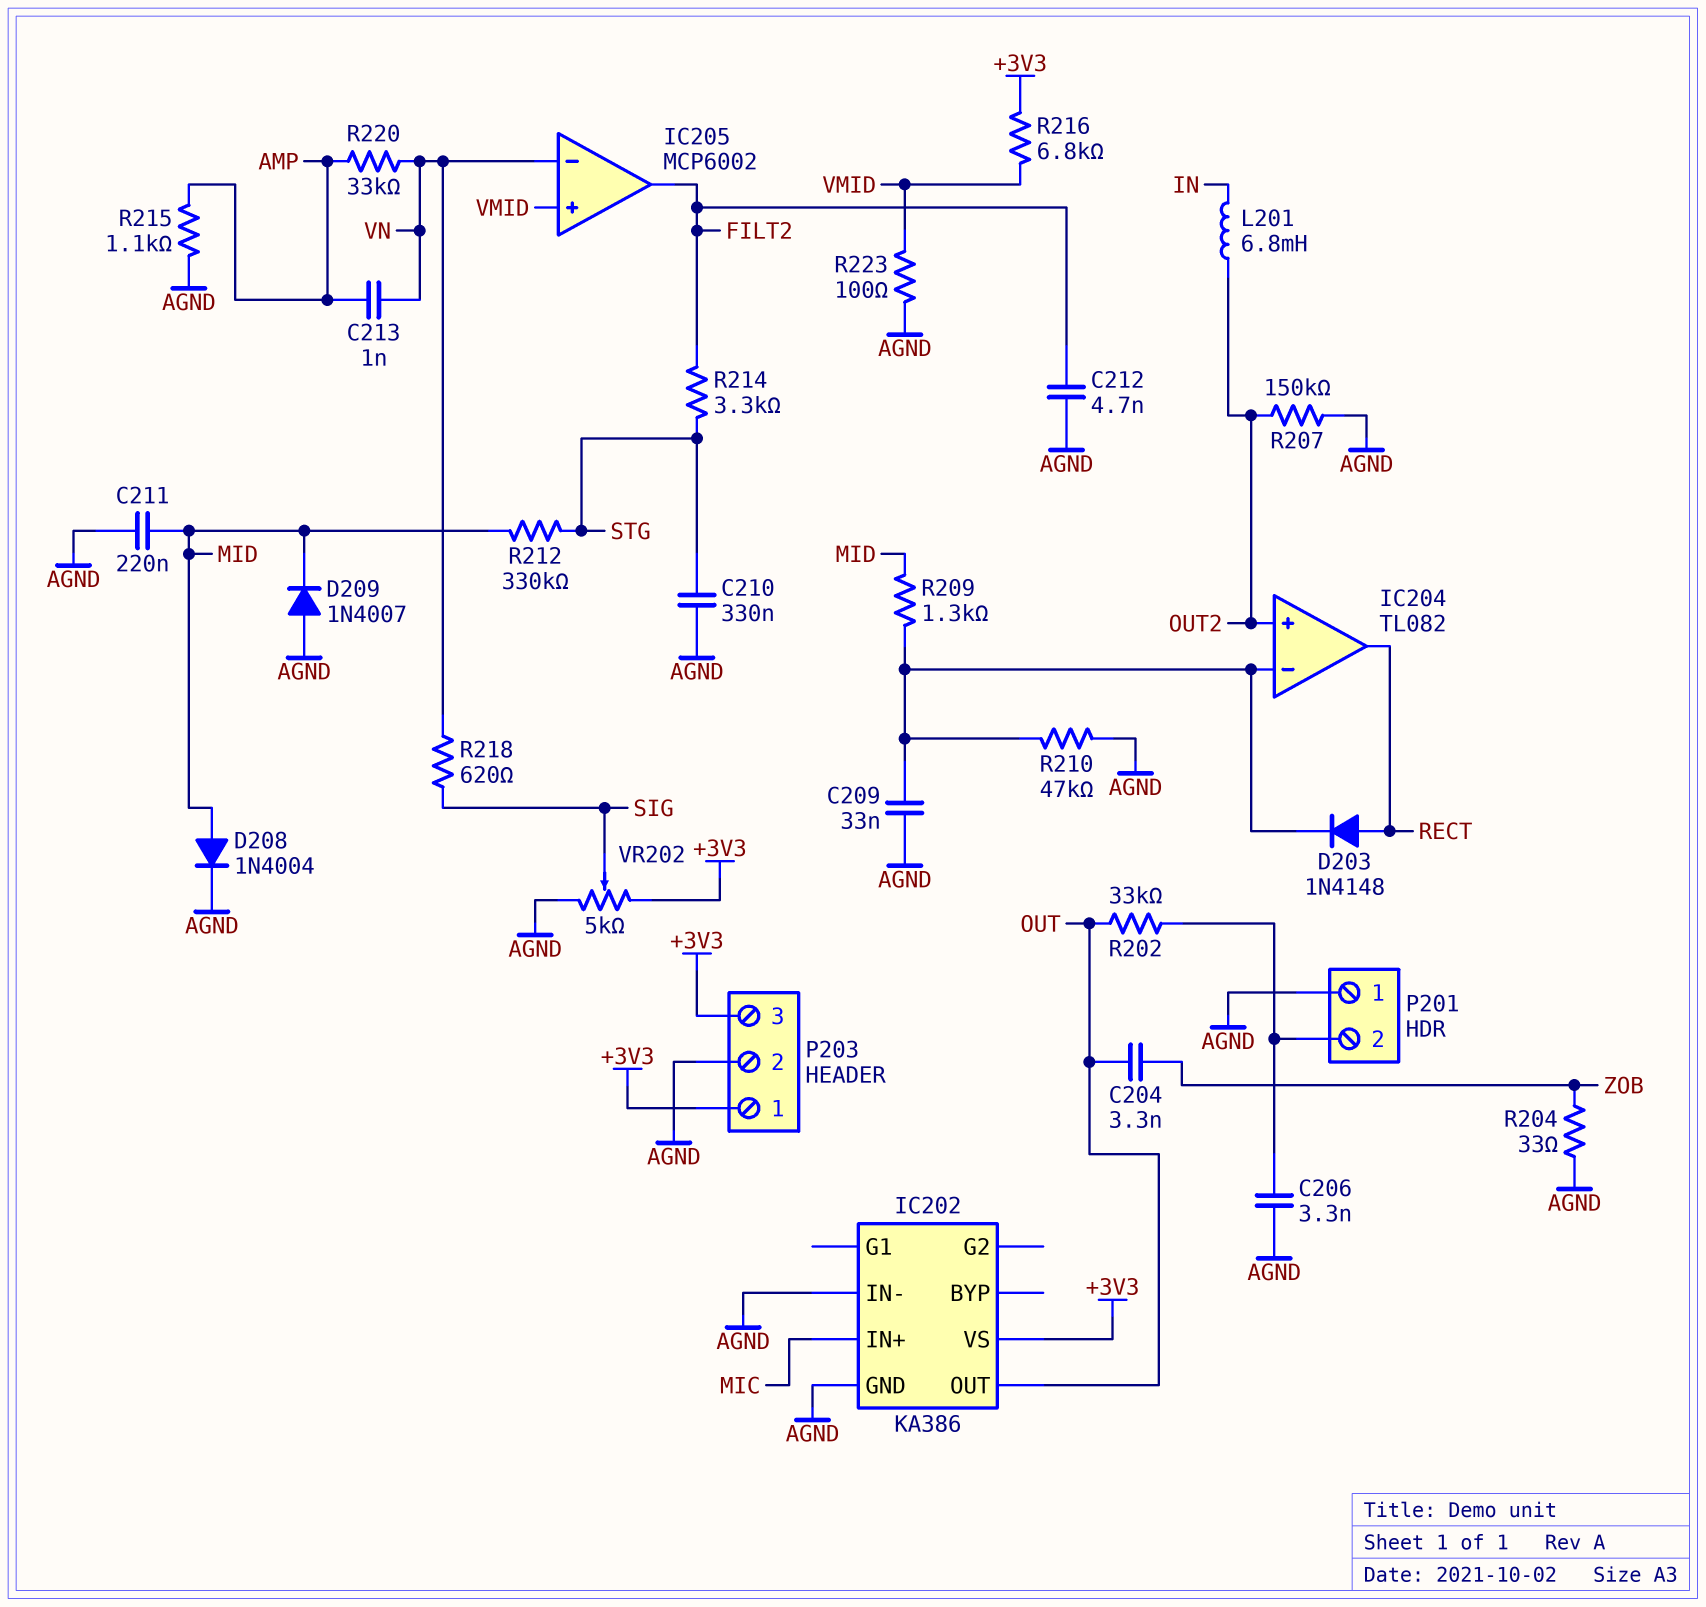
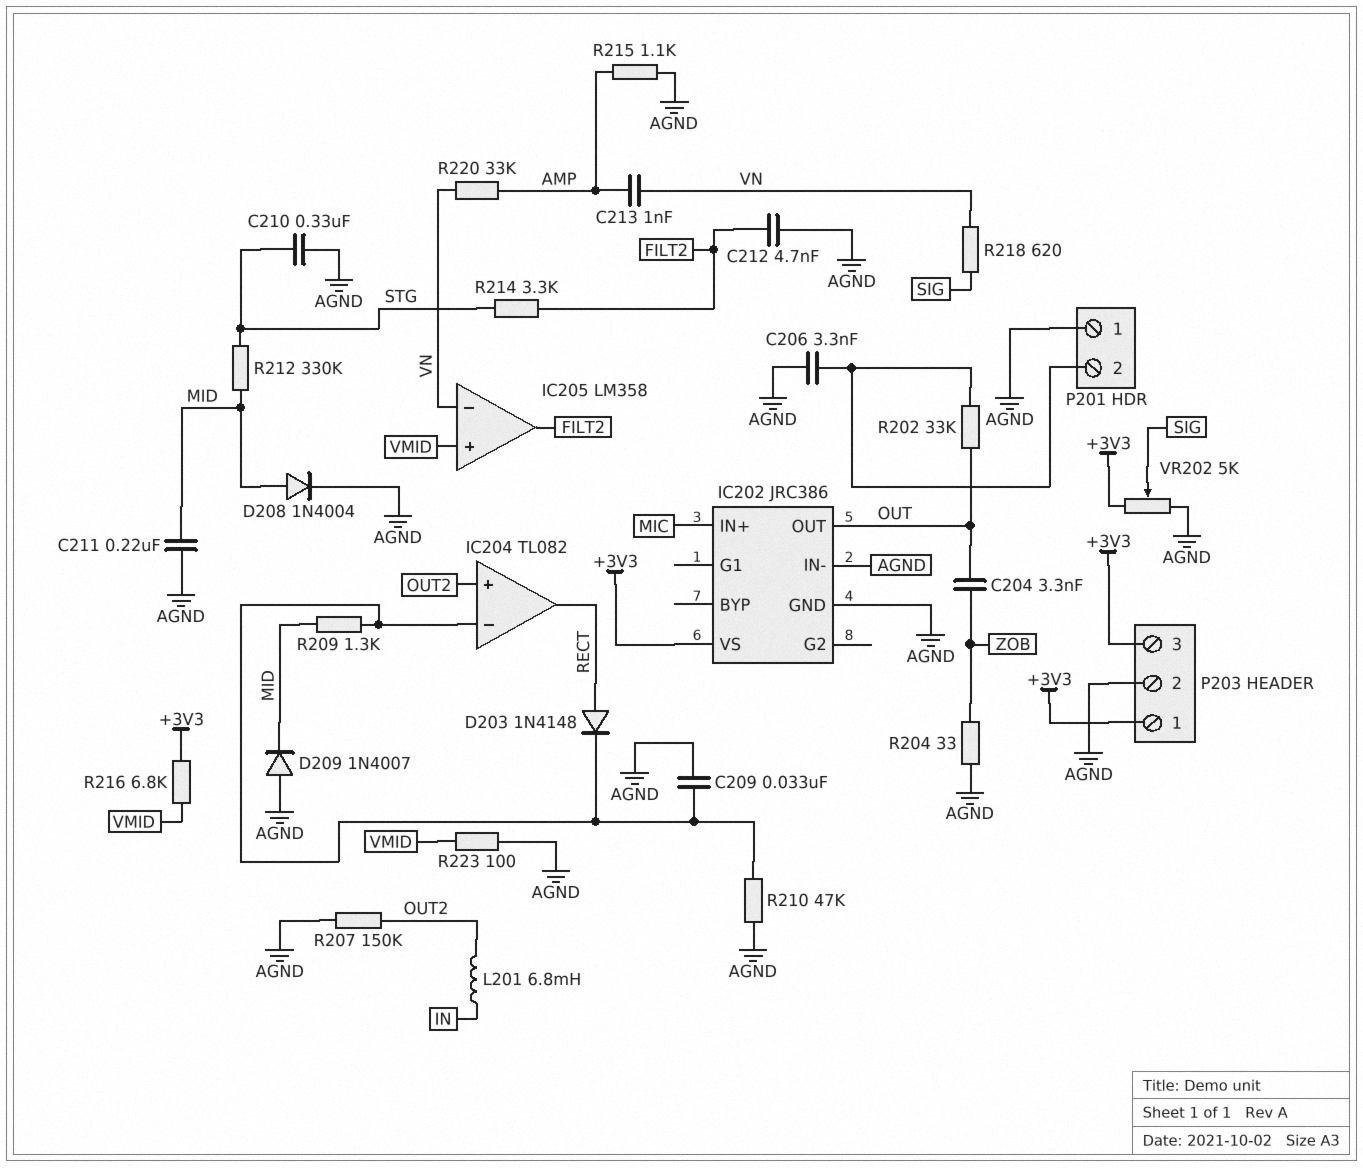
IC202: KA386 -> JRC386
IC205: MCP6002 -> LM358

